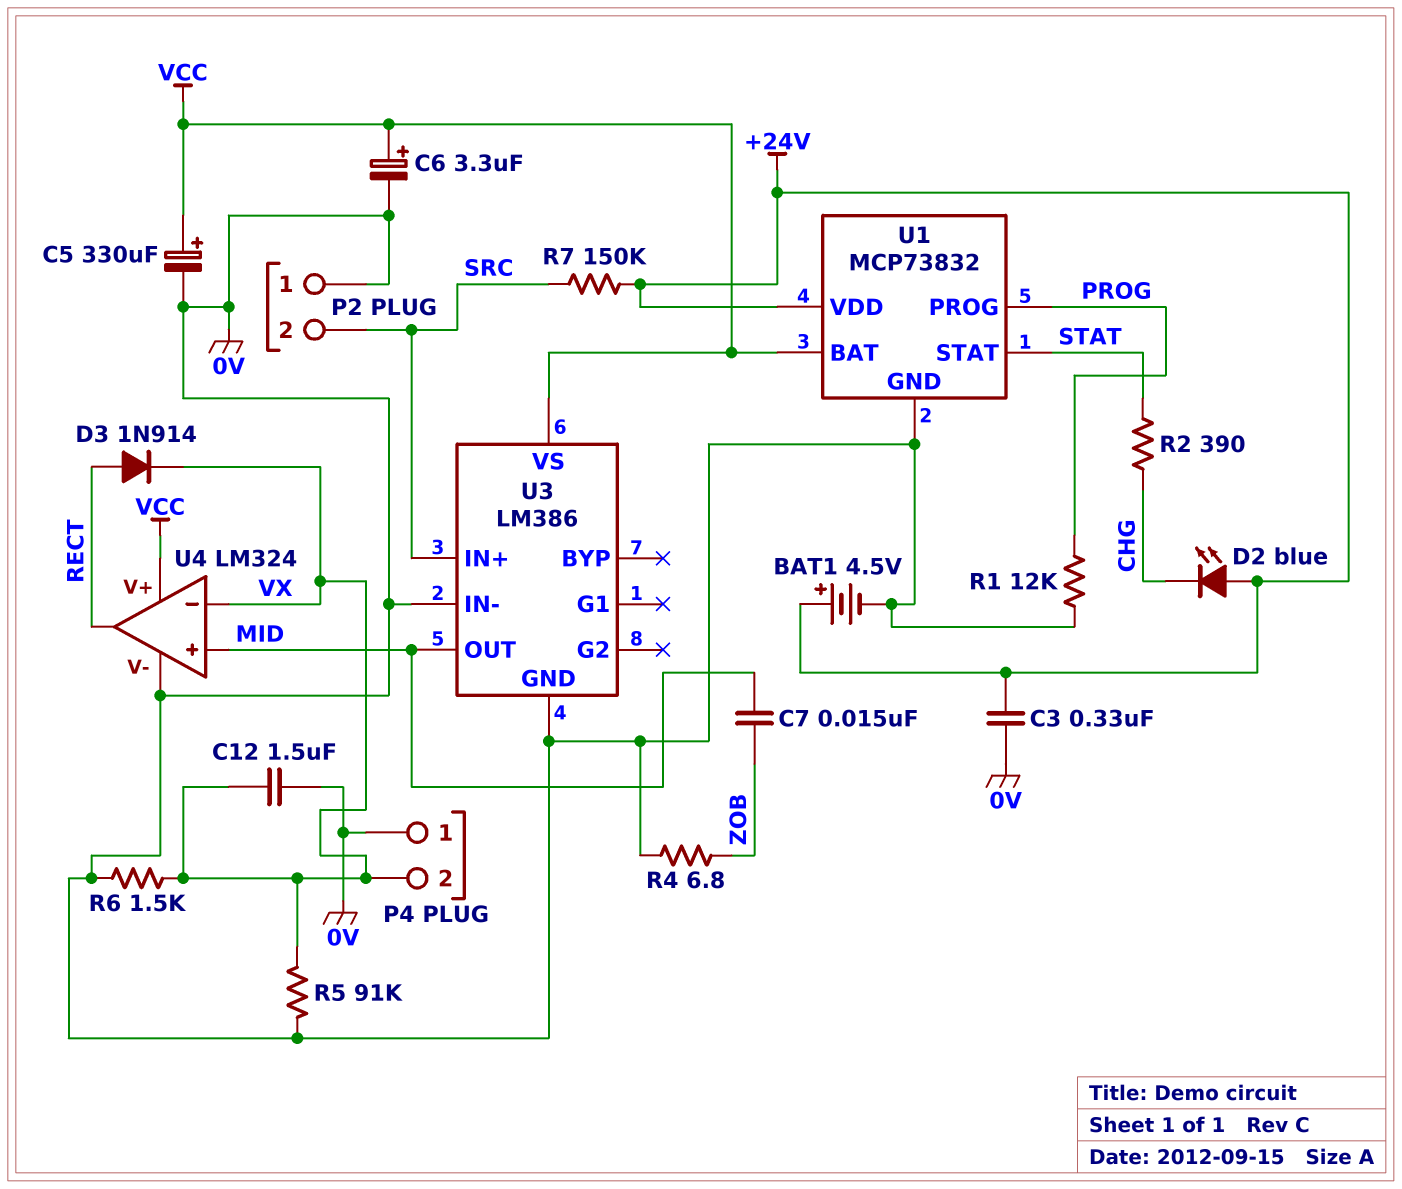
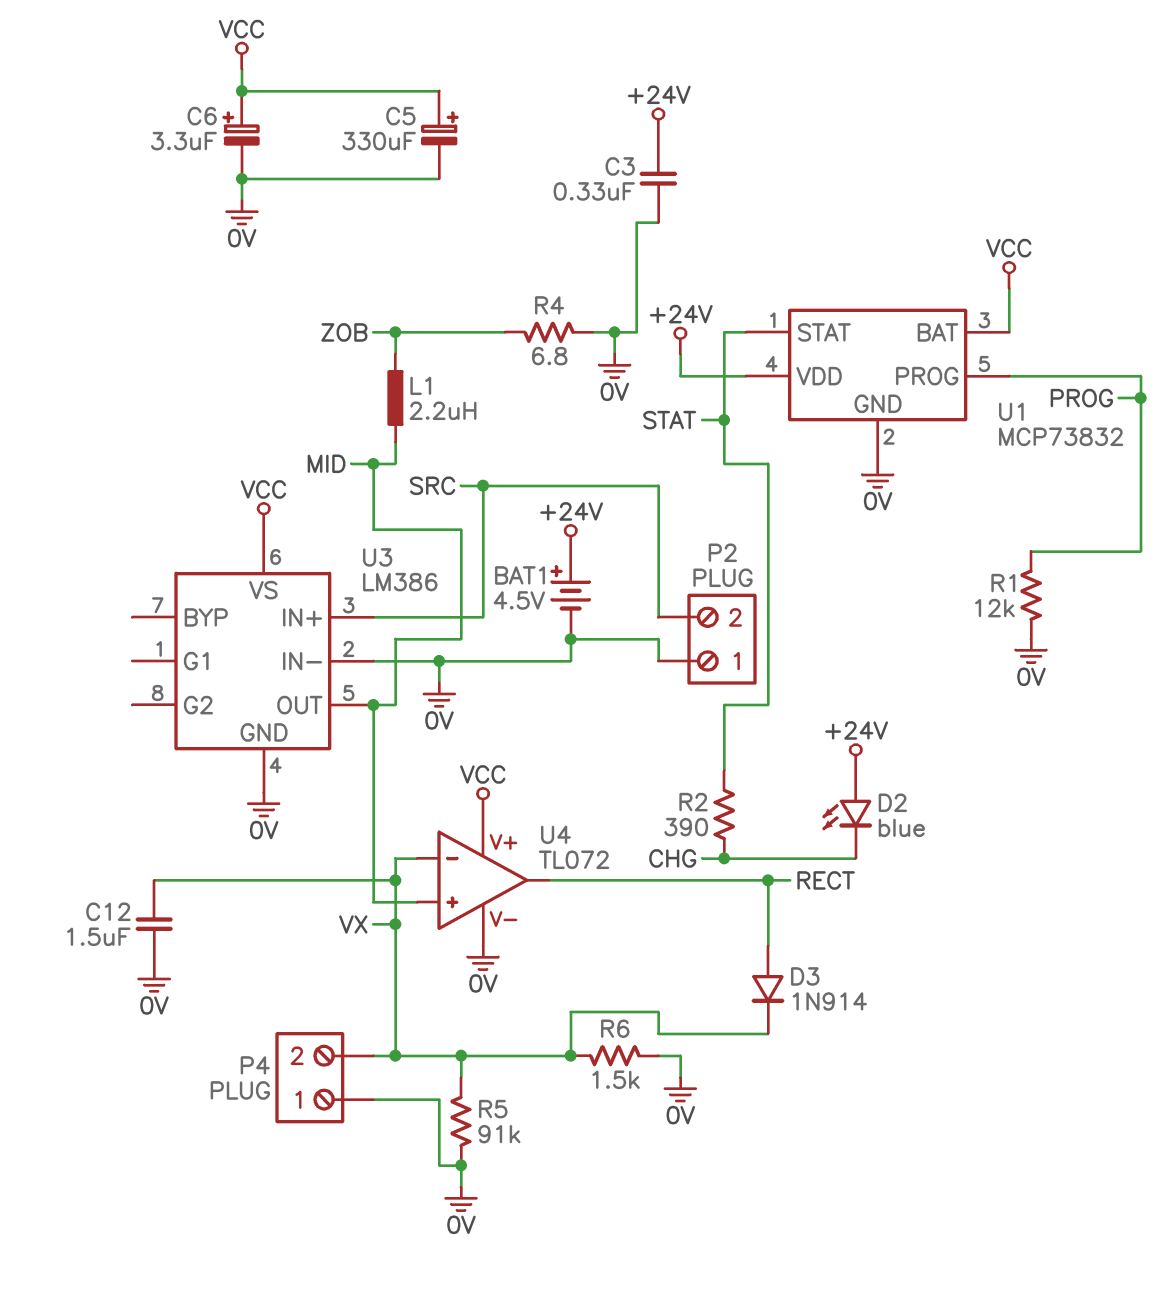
C7: 15nF (MID, ZOB) -> none
L1: none -> 2.2uH (MID, ZOB)
R7: 150k (+24V, SRC) -> none
U4: LM324 -> TL072

